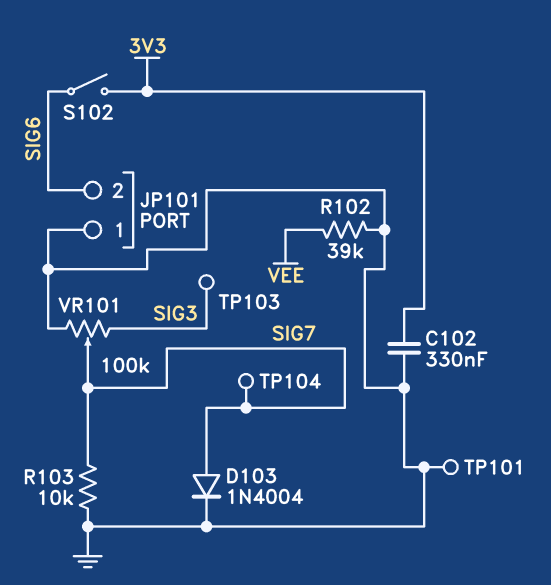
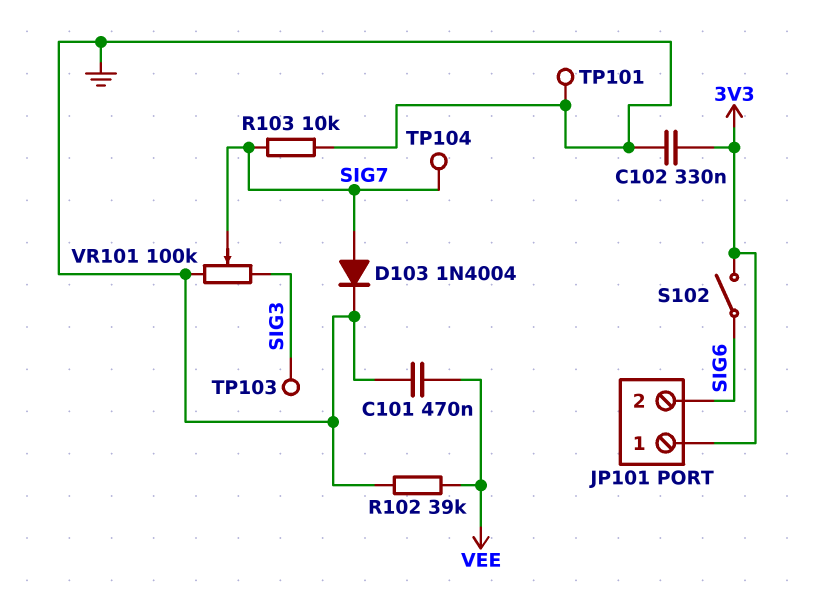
C101: none -> 470nF (GND, VEE)
JP101 pin 1: GND -> 3V3

